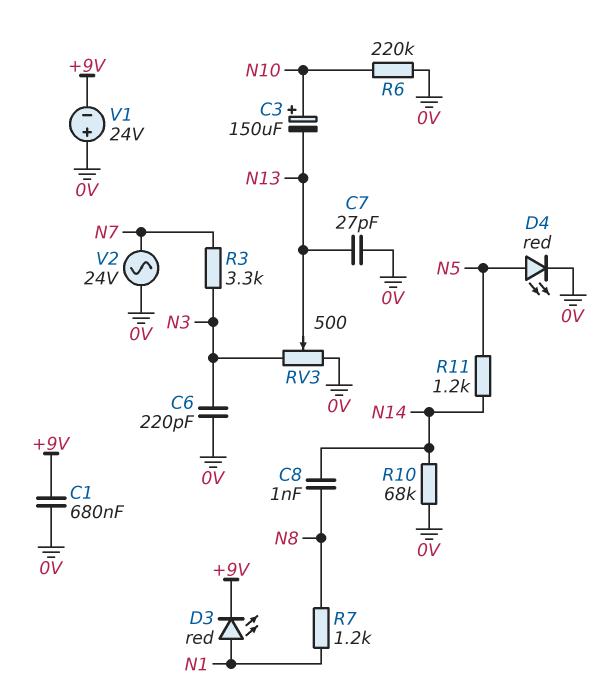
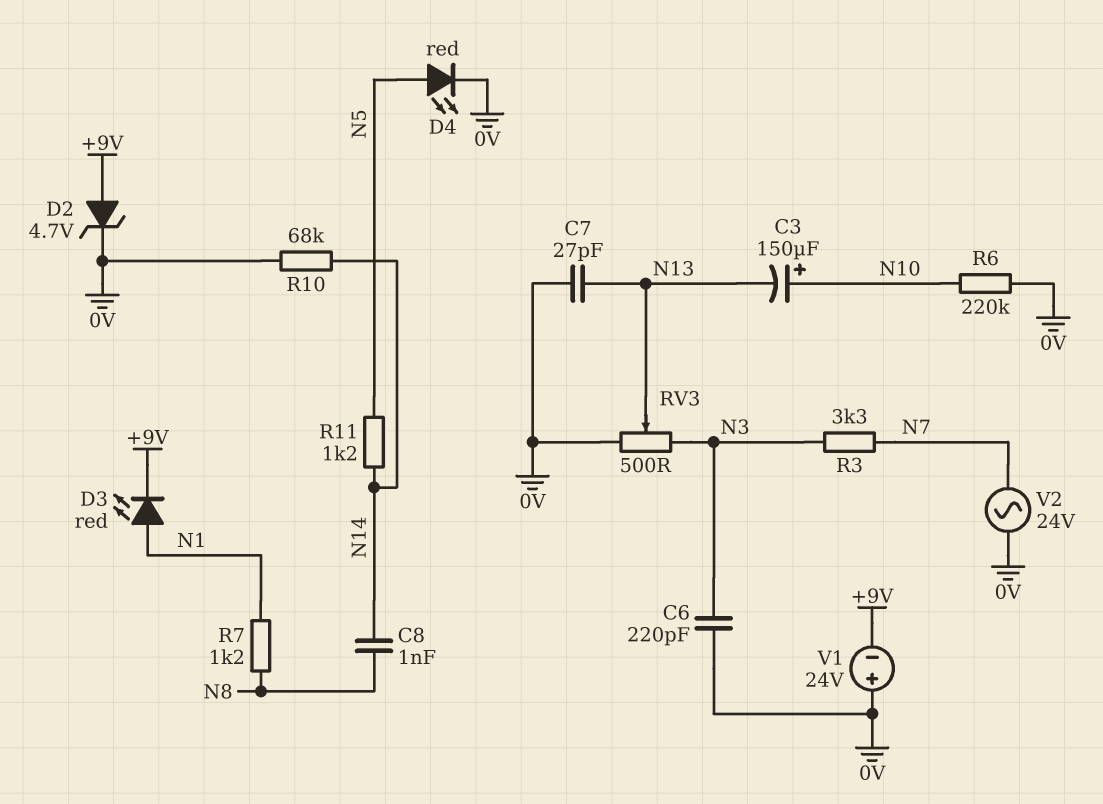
C1: 680nF (+9V, 0V) -> none
D2: none -> zener 4.7V (A +9V, K 0V)

